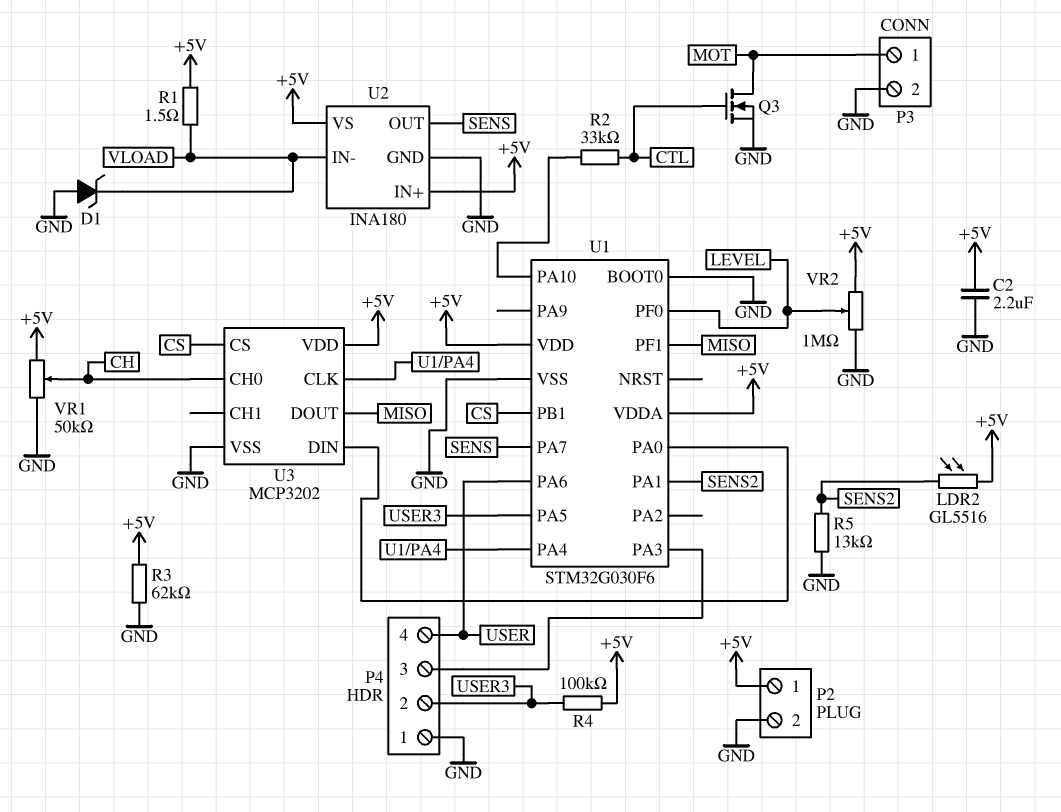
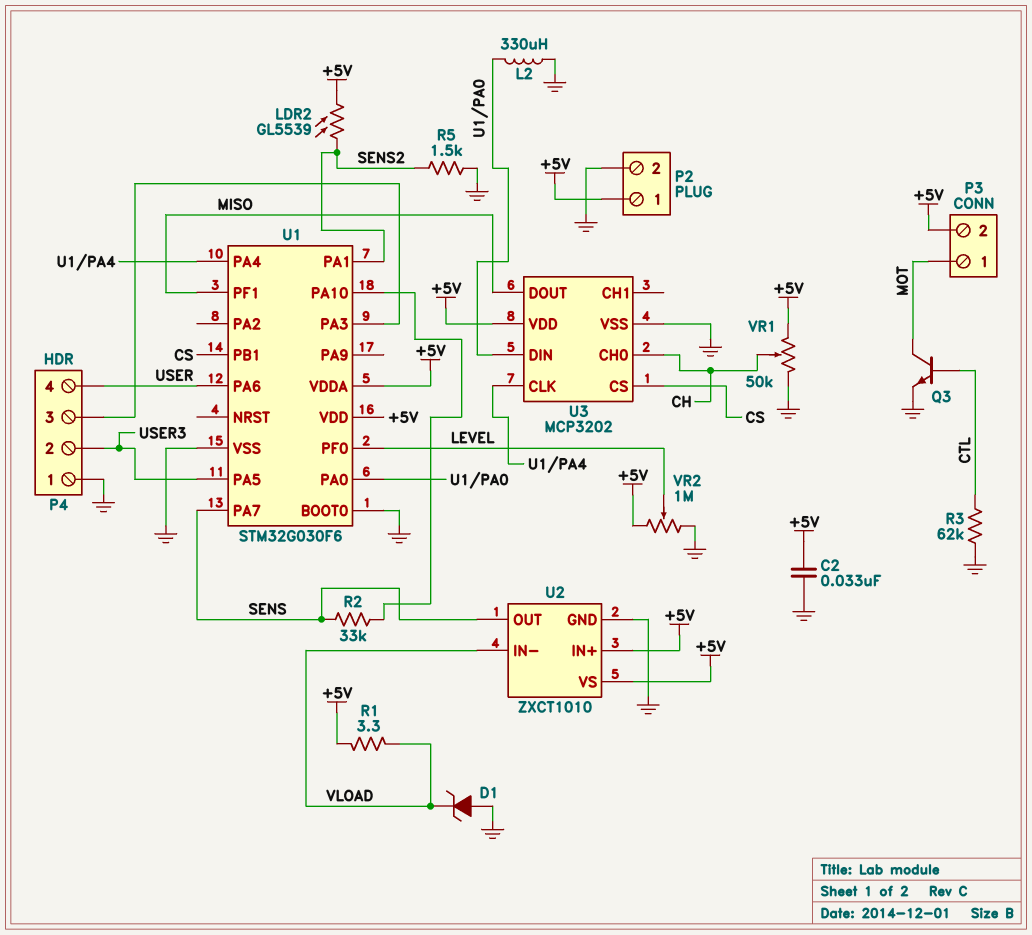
C2: 2.2uF (+5V, GND) -> 33nF (+5V, GND)
L2: none -> 330uH (GND, U1/PA0)
LDR2: GL5516 (+5V, SENS2) -> GL5539 (+5V, SENS2)
P3 pin 2: GND -> +5V
Q3: NMOS (G CTL, D MOT, S GND) -> NPN (B CTL, C MOT, E GND)
R1: 1.5 (+5V, VLOAD) -> 3.3 (+5V, VLOAD)
R2: 33k (CTL, U1/PA10) -> 33k (SENS, U1/PA10)
R3: 62k (+5V, GND) -> 62k (CTL, GND)
R4: 100k (+5V, USER3) -> none
R5: 13k (GND, SENS2) -> 1.5k (GND, SENS2)
U2: INA180 -> ZXCT1010

